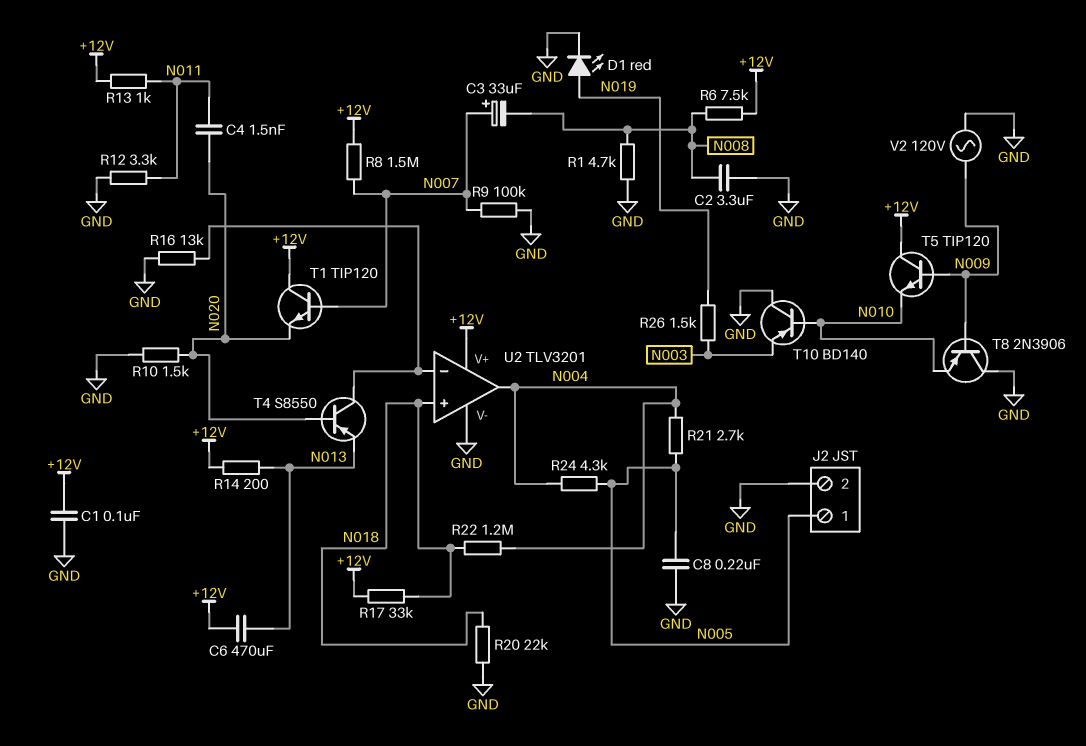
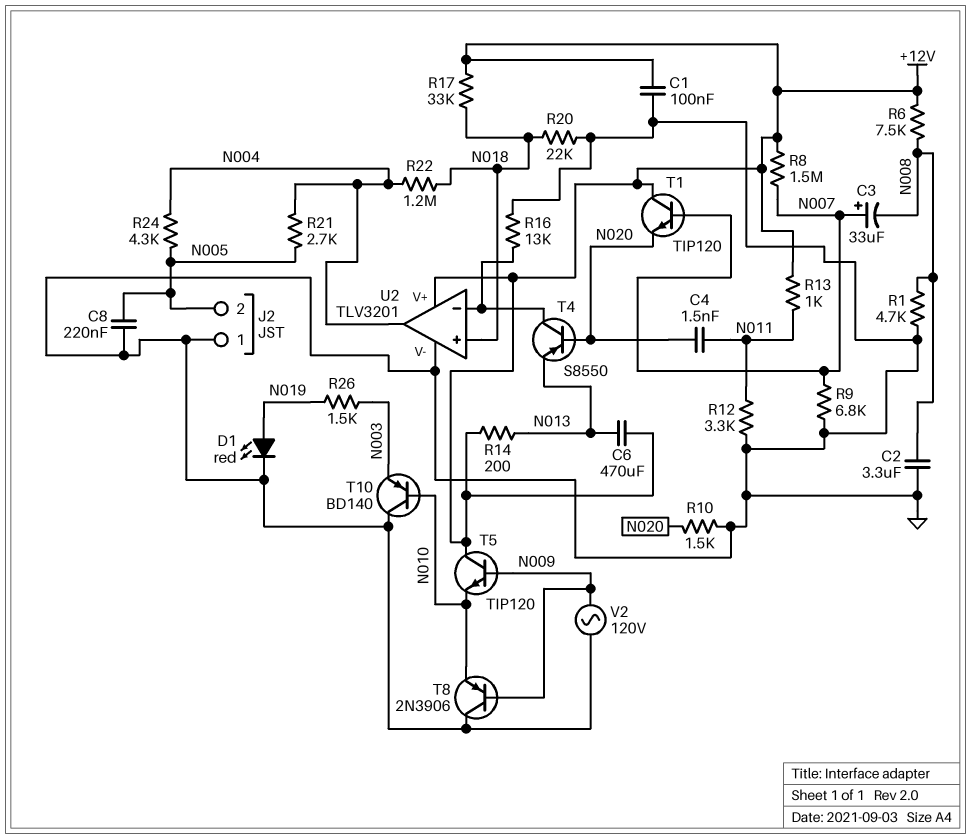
J2 pin 1: N005 -> GND
J2 pin 2: GND -> N005
R9: 100k (GND, N007) -> 6.8k (GND, N007)

